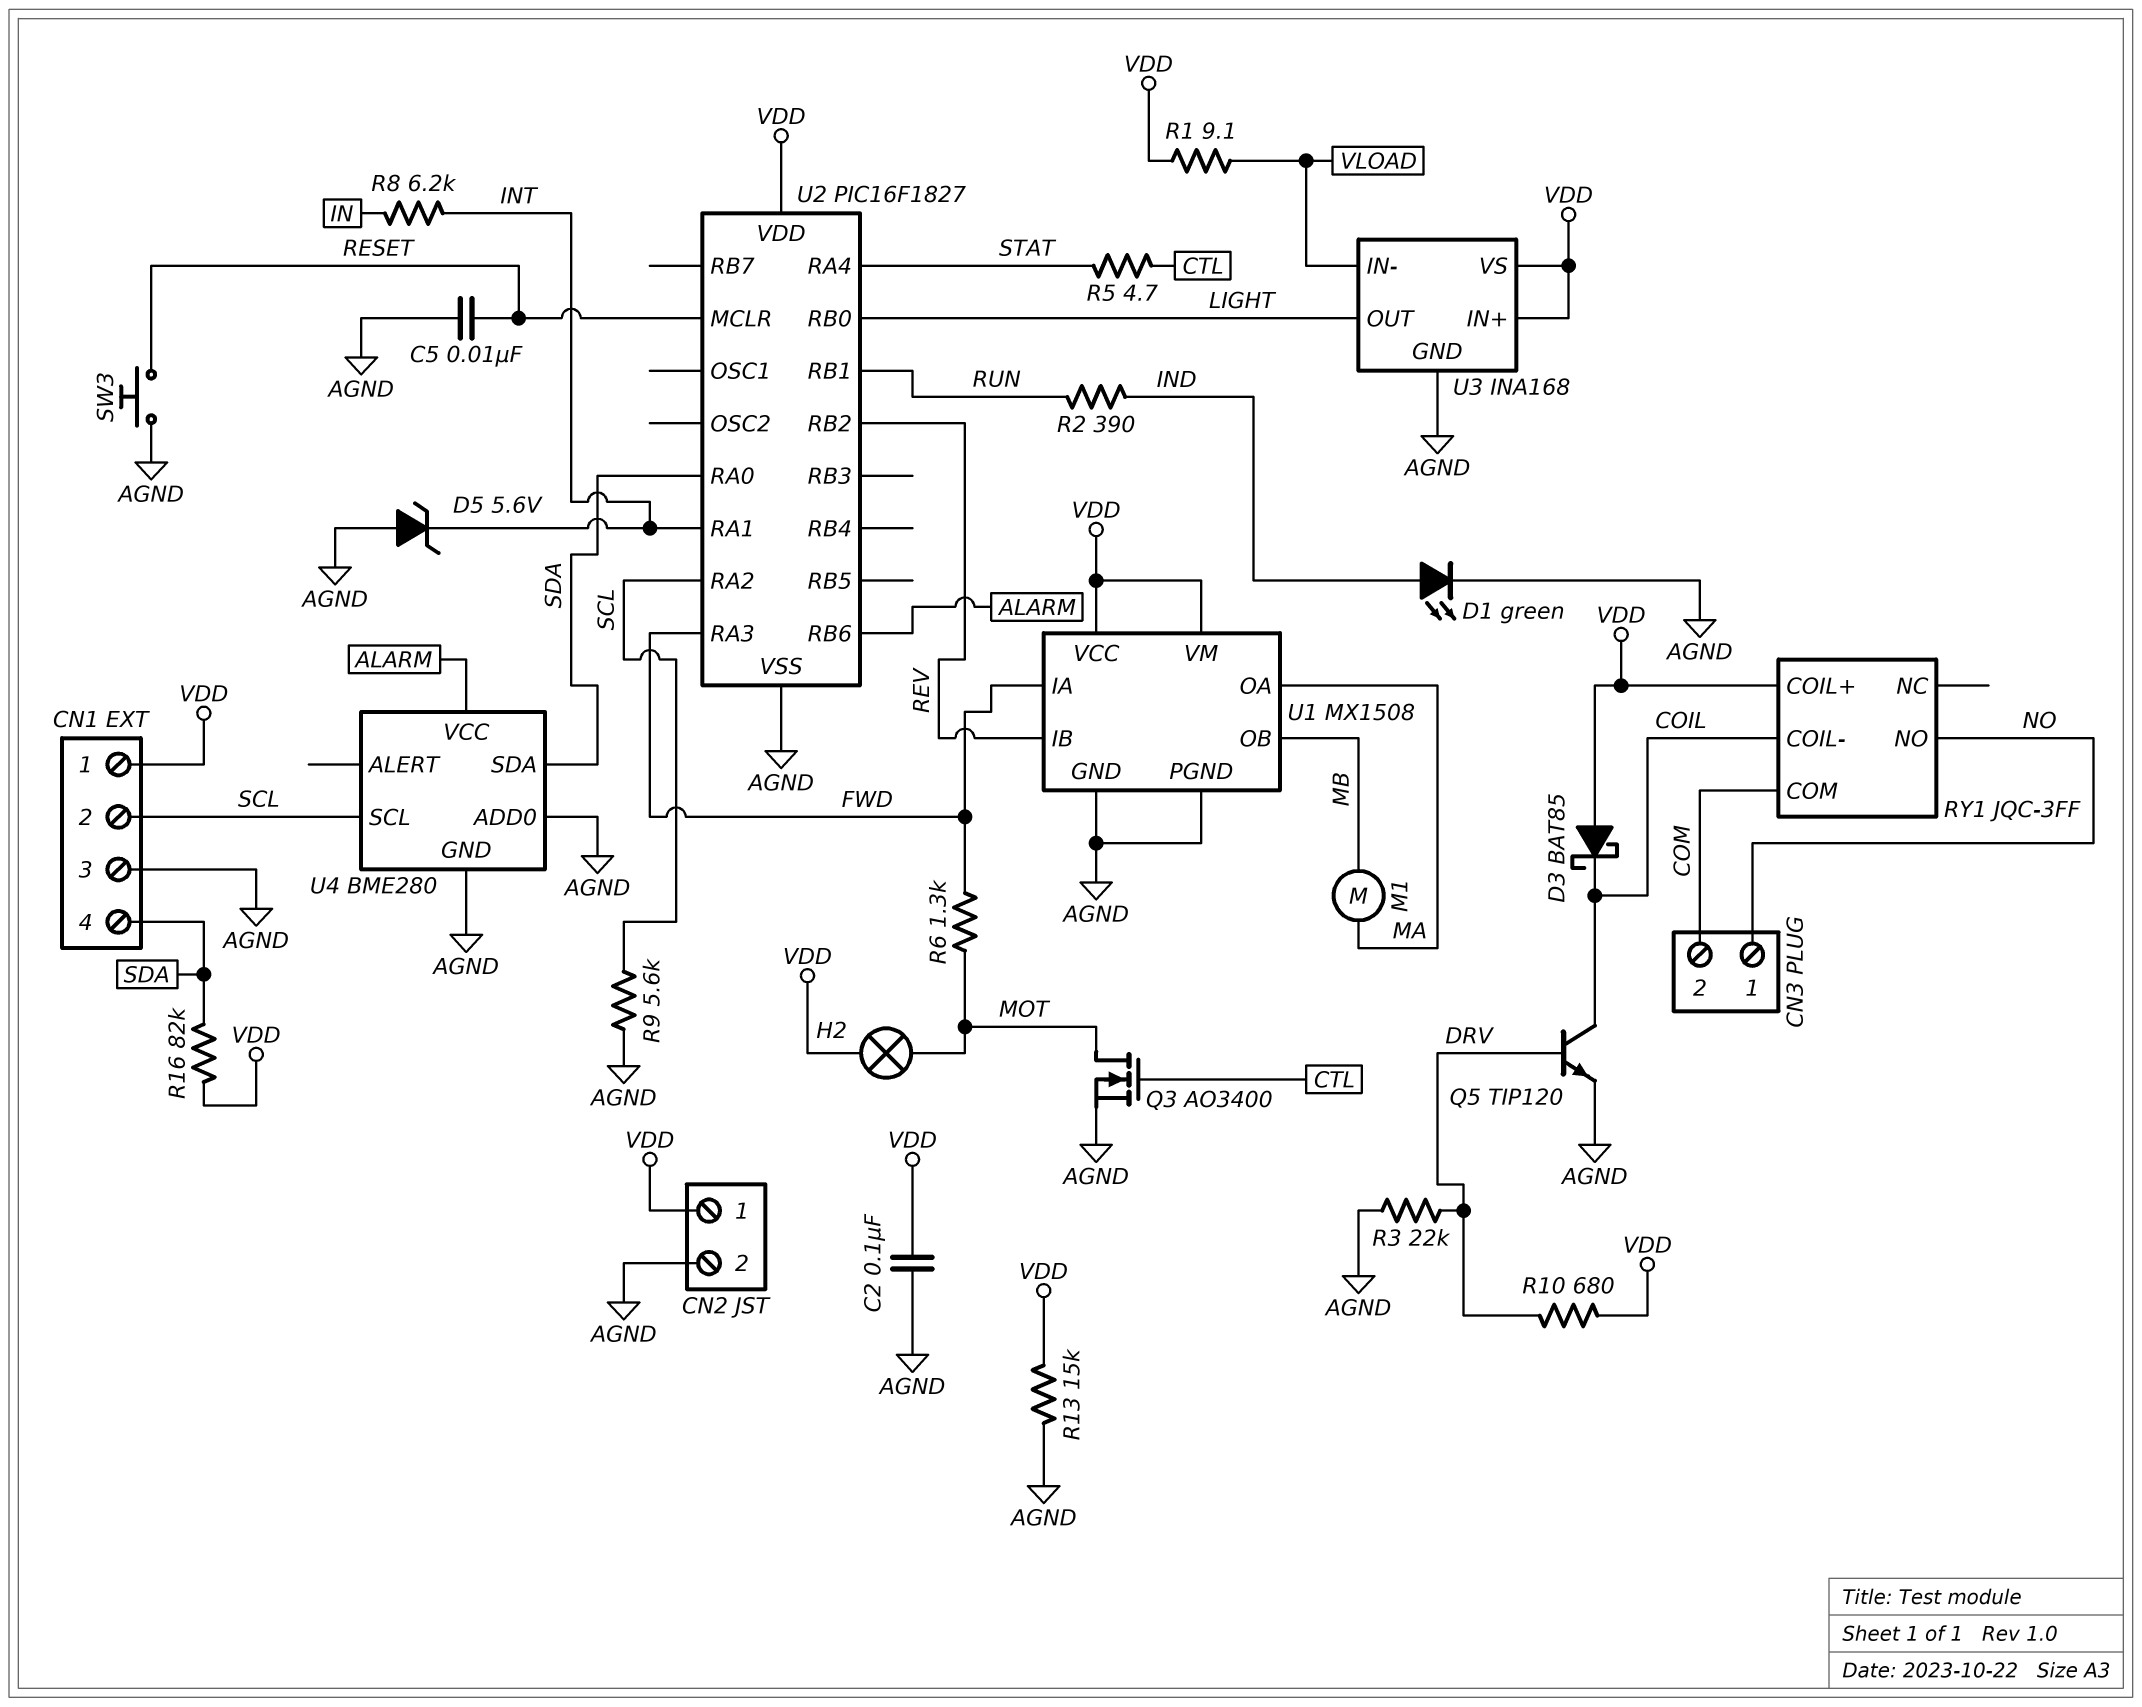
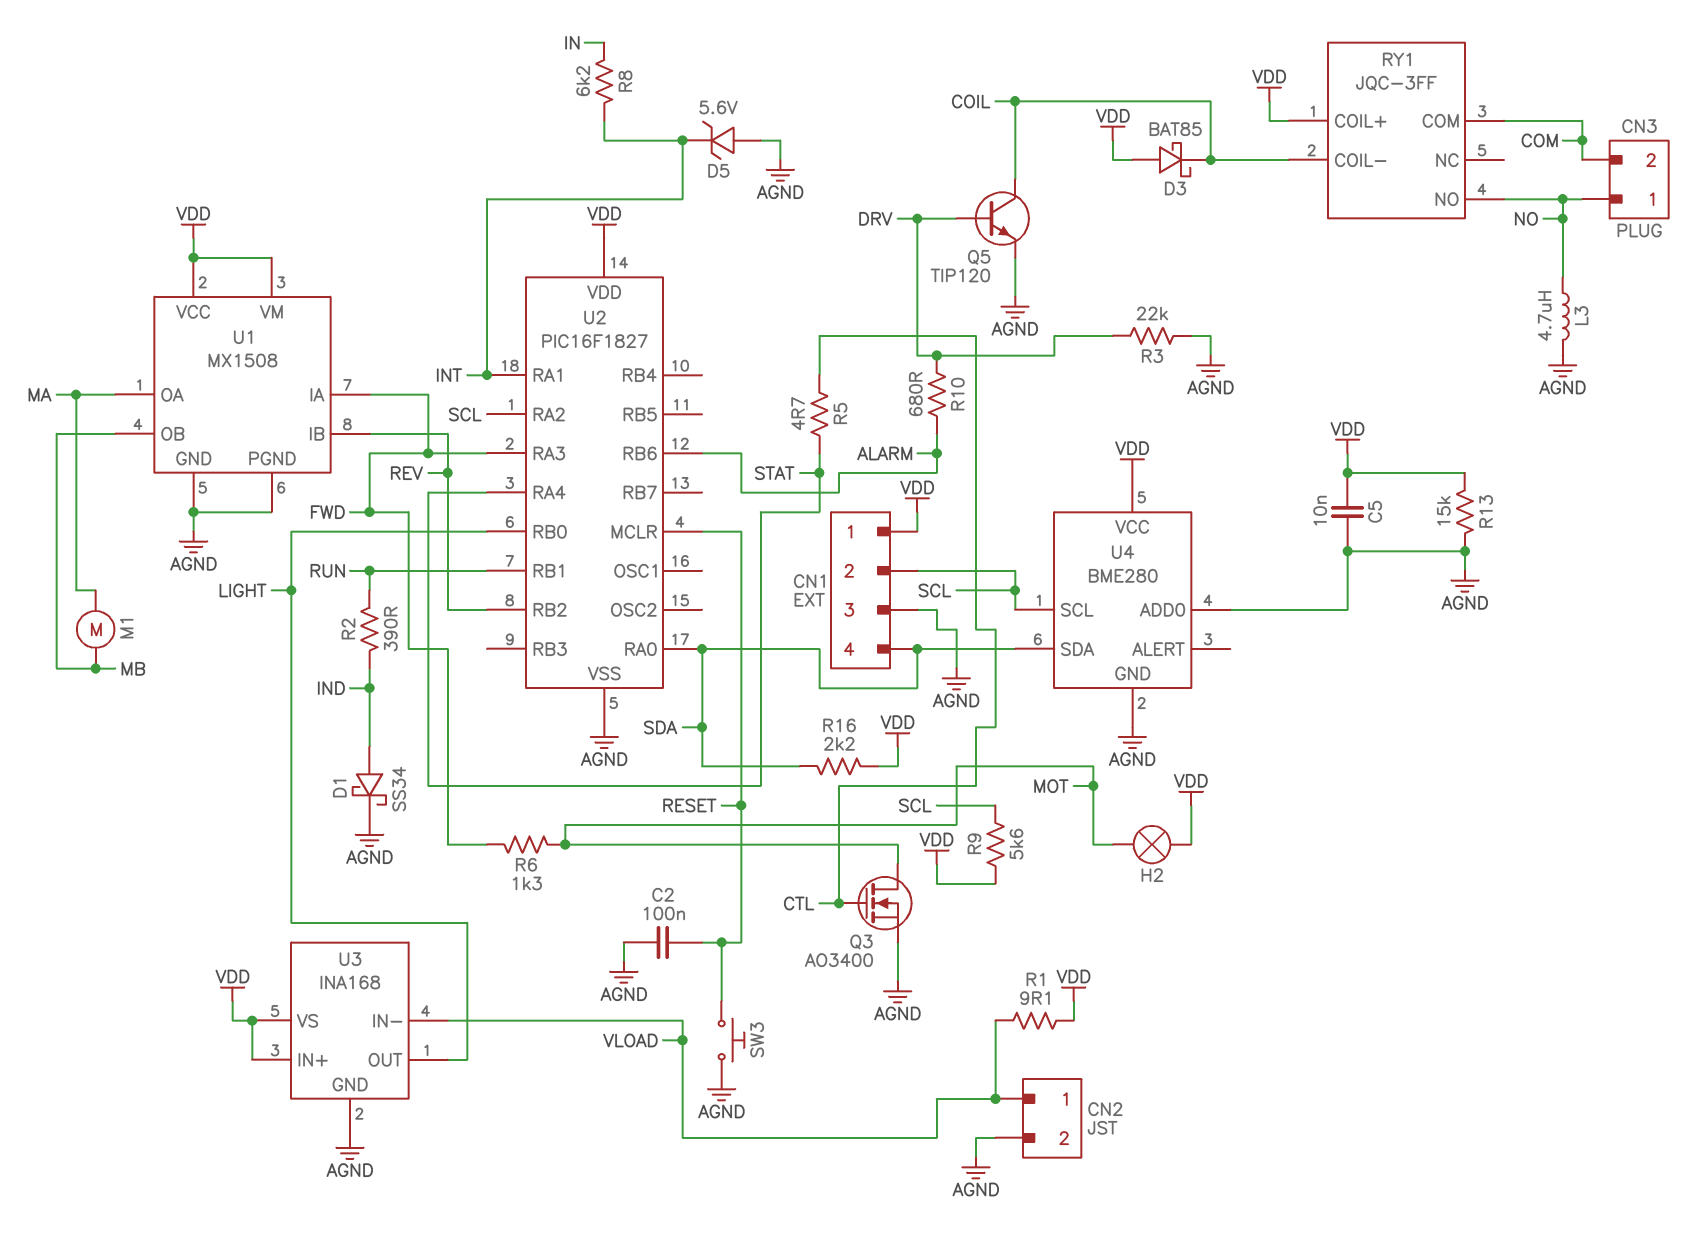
C2: 100nF (AGND, VDD) -> 100nF (AGND, RESET)
C5: 10nF (AGND, RESET) -> 10nF (AGND, VDD)
CN2 pin 1: VDD -> VLOAD
D1: LED green (A IND, K AGND) -> schottky SS34 (A IND, K AGND)
L3: none -> 4.7uH (AGND, NO)
R9: 5.6k (AGND, SCL) -> 5.6k (SCL, VDD)
R10: 680 (DRV, VDD) -> 680 (ALARM, DRV)
R16: 82k (SDA, VDD) -> 2.2k (SDA, VDD)
U4 pin VCC: ALARM -> VDD

